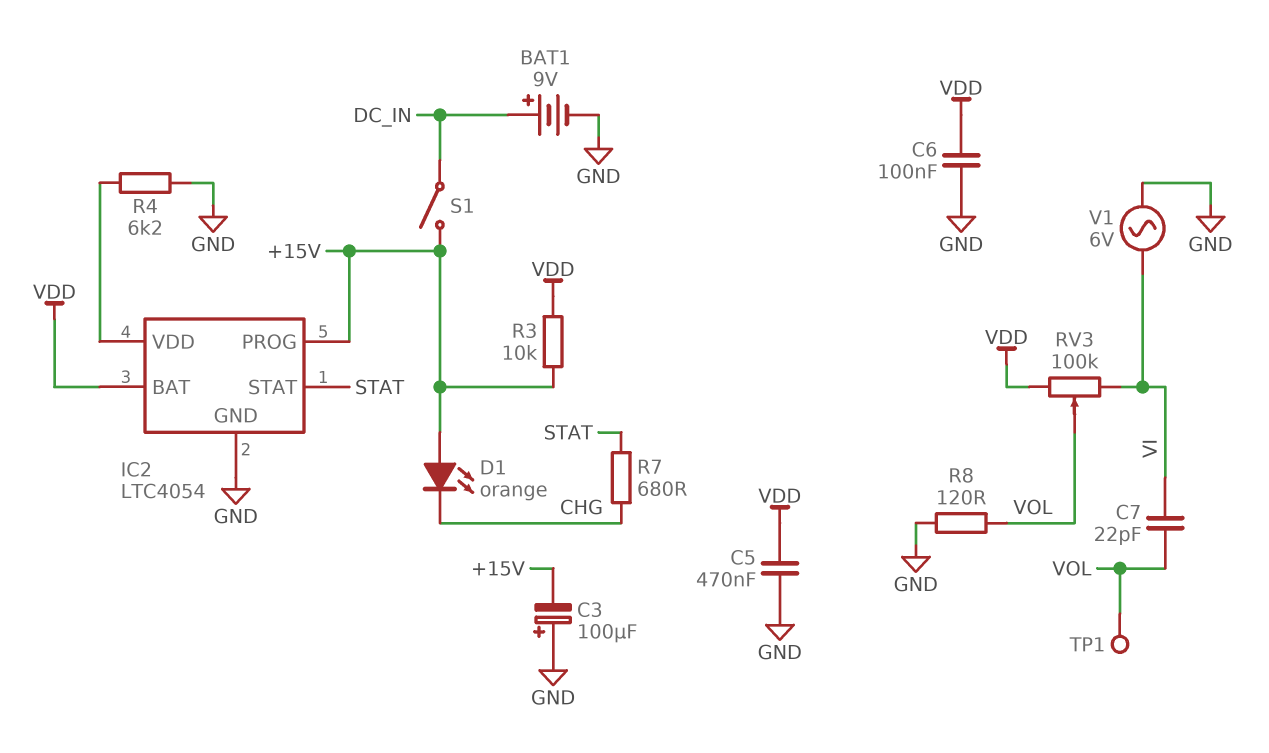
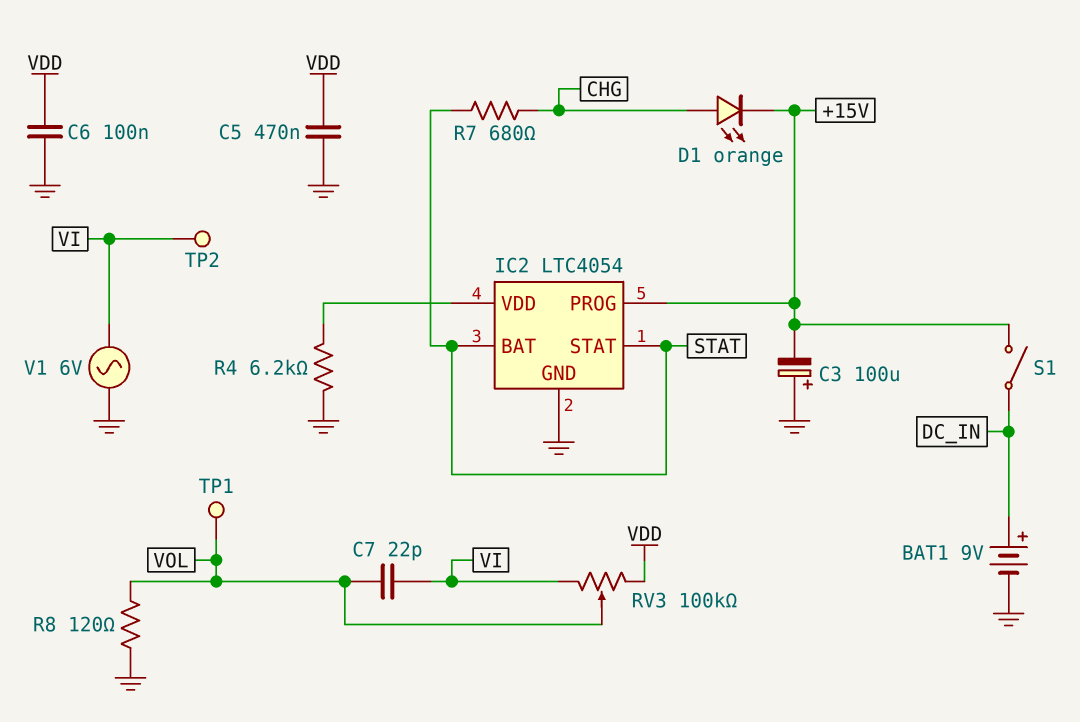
D1: LED orange (A +15V, K CHG) -> LED orange (A CHG, K +15V)
IC2 pin BAT: VDD -> STAT
R3: 10k (+15V, VDD) -> none
TP2: none -> test point (VI)

